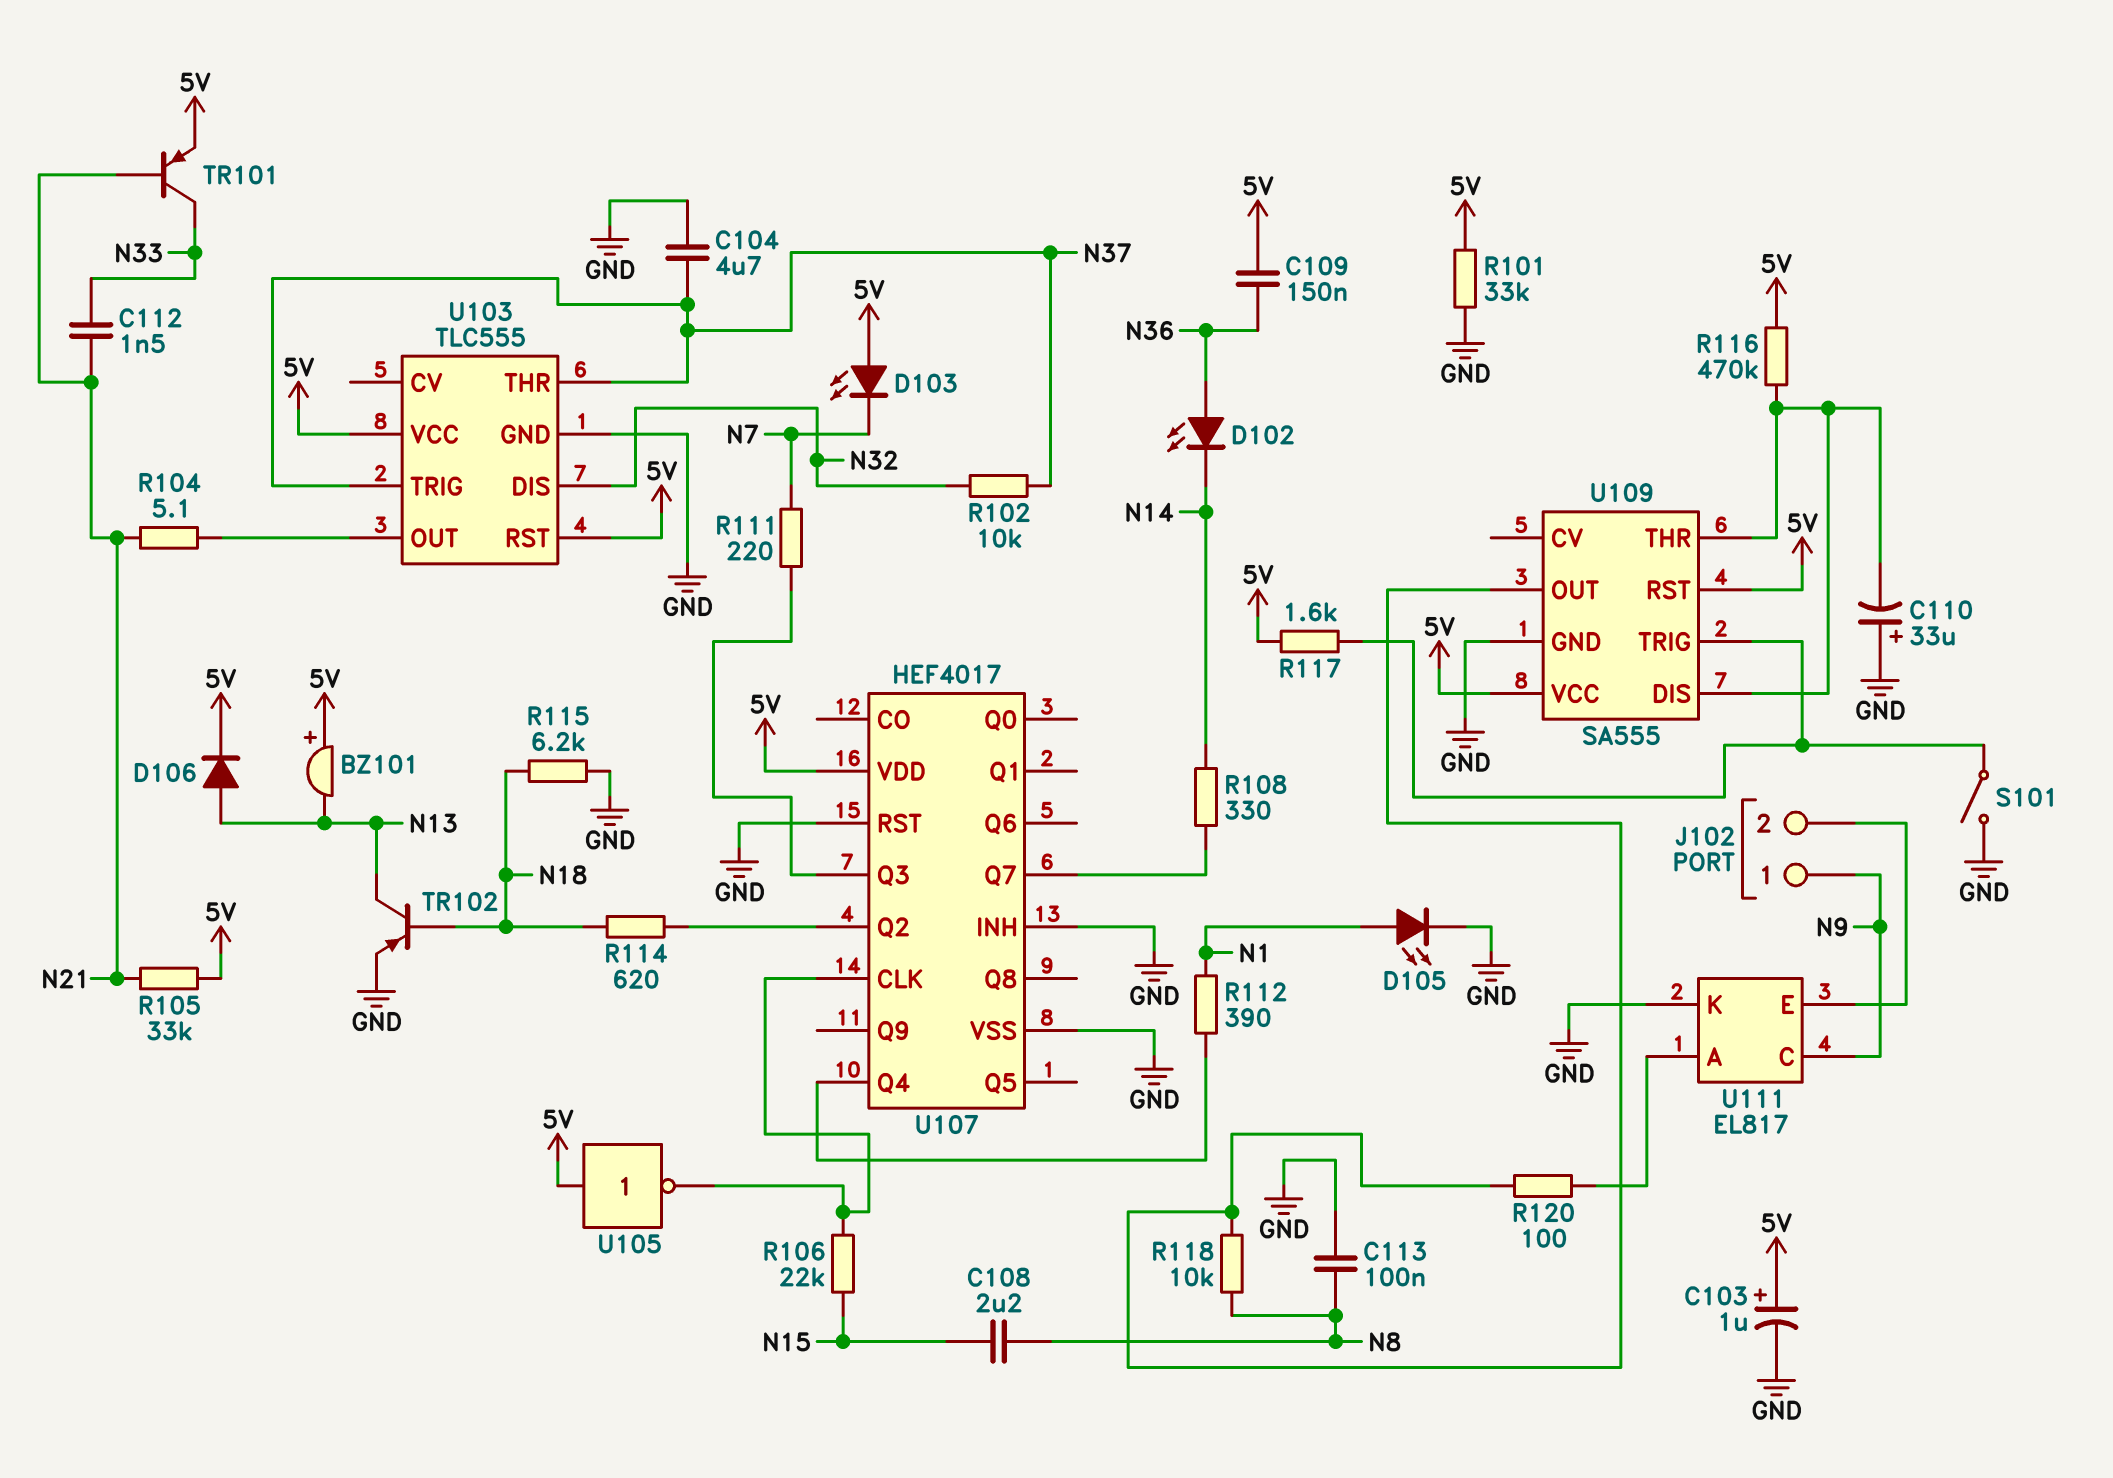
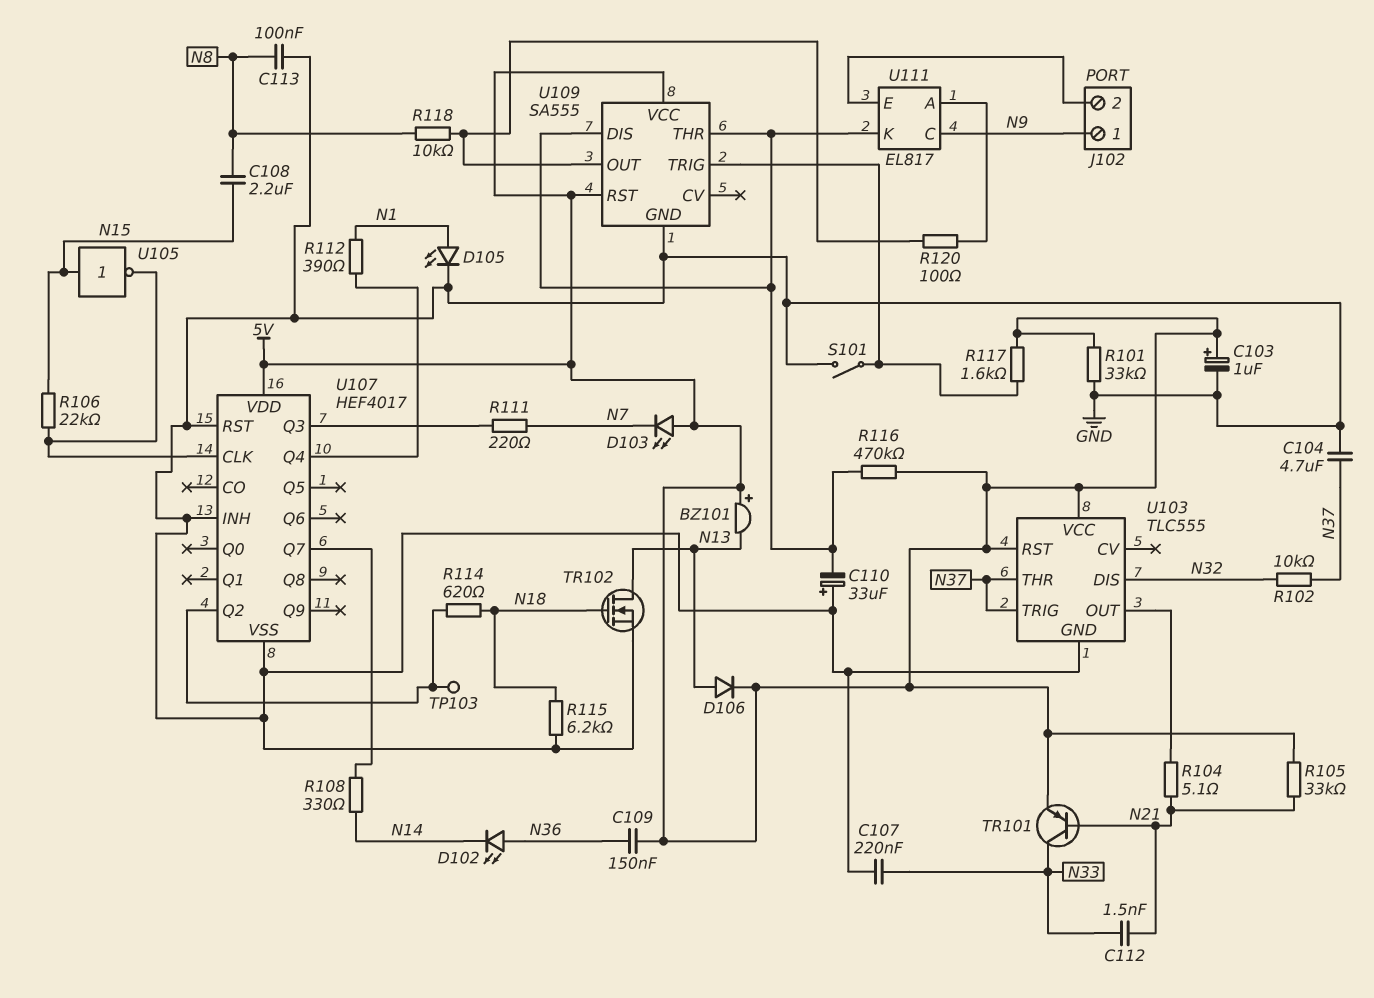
C107: none -> 220nF (GND, N33)
TP103: none -> test point (U107/Q2)
TR102: PNP (B N18, C N13, E GND) -> NMOS (G N18, D N13, S GND)
U105: NOT (in 5V, out U107/CLK) -> NOT (in N15, out U107/CLK)
U111 pin K: GND -> U109/DIS

